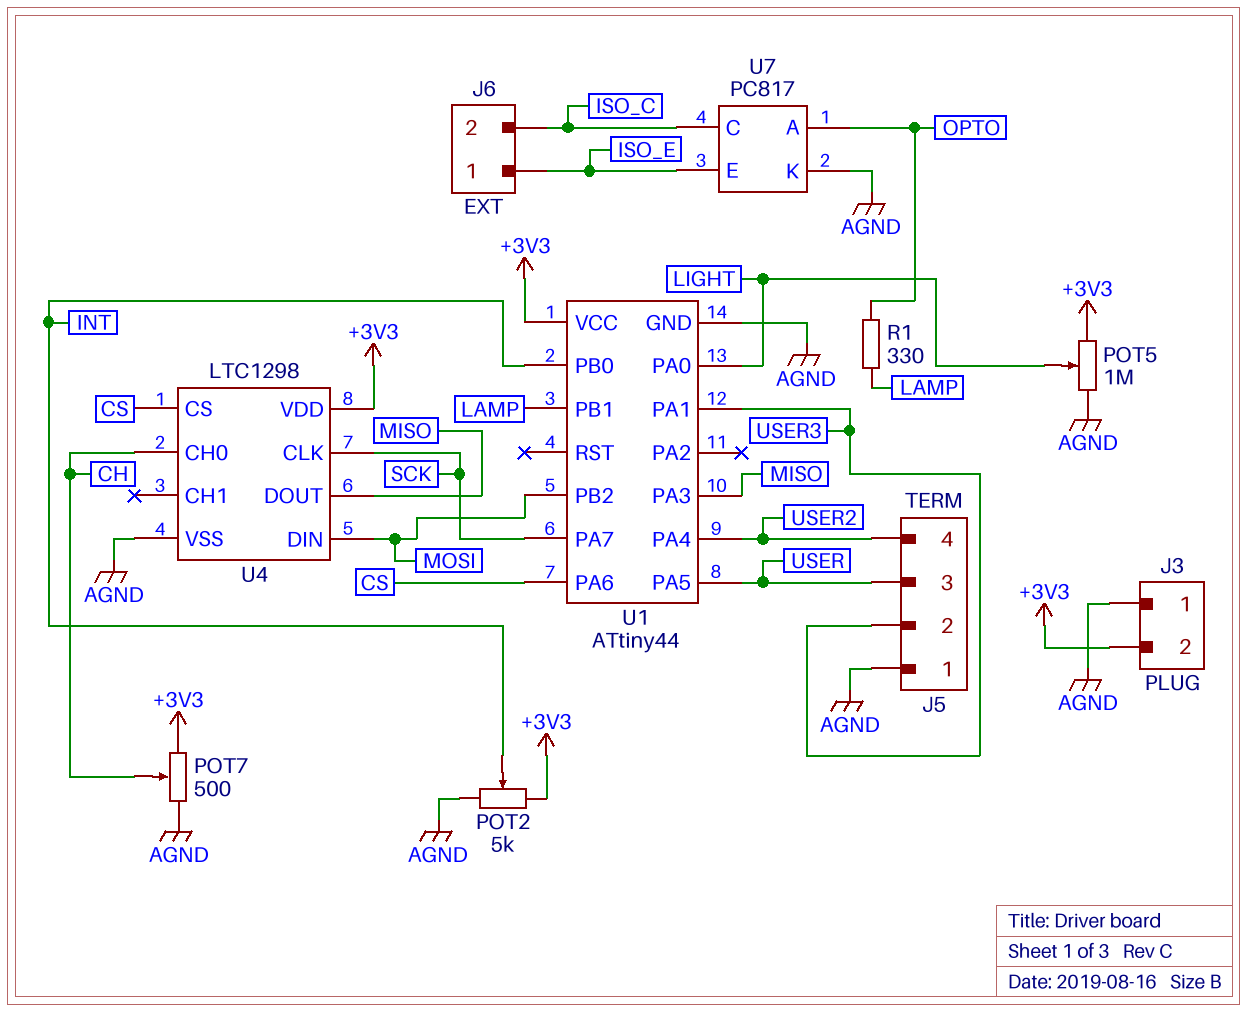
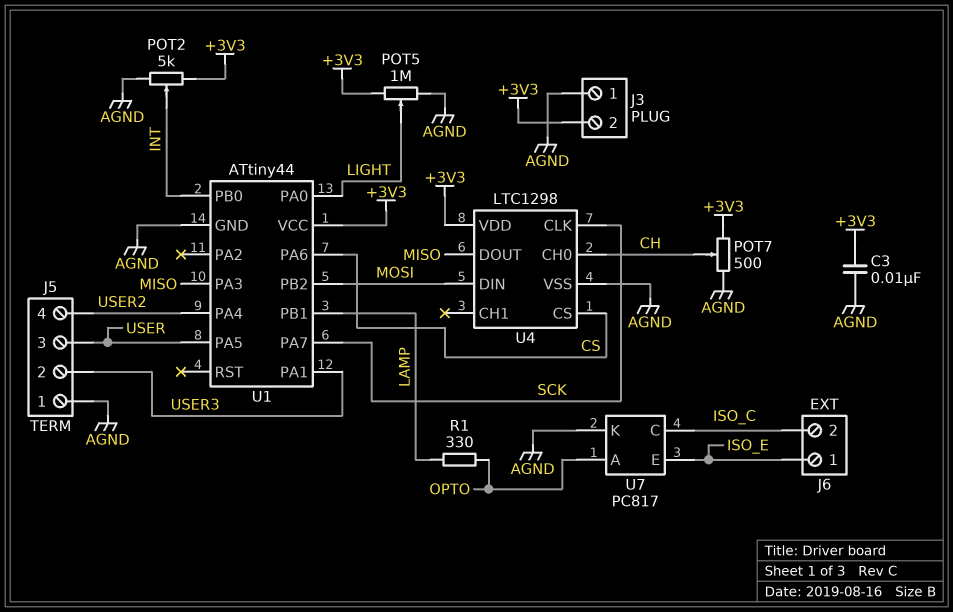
C3: none -> 10nF (+3V3, AGND)

